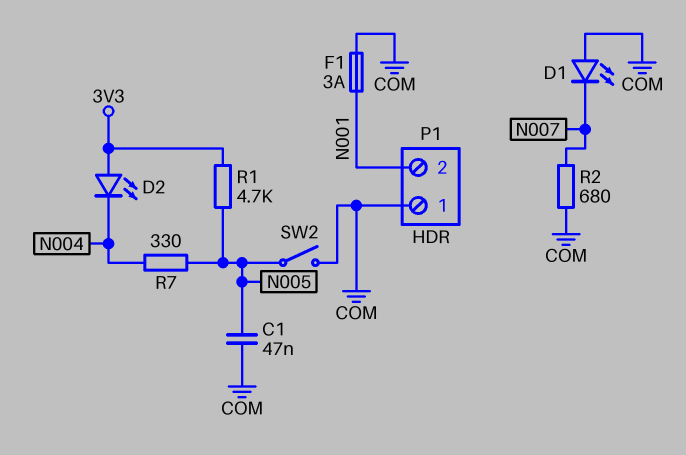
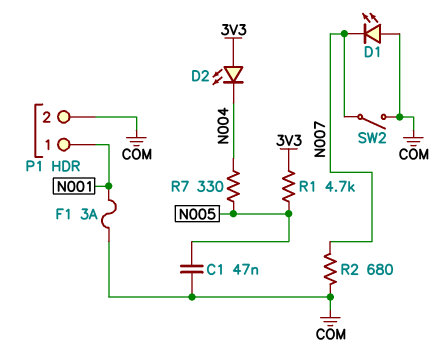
P1 pin 1: COM -> N001
P1 pin 2: N001 -> COM
SW2: switch (COM, N005) -> switch (COM, N007)

